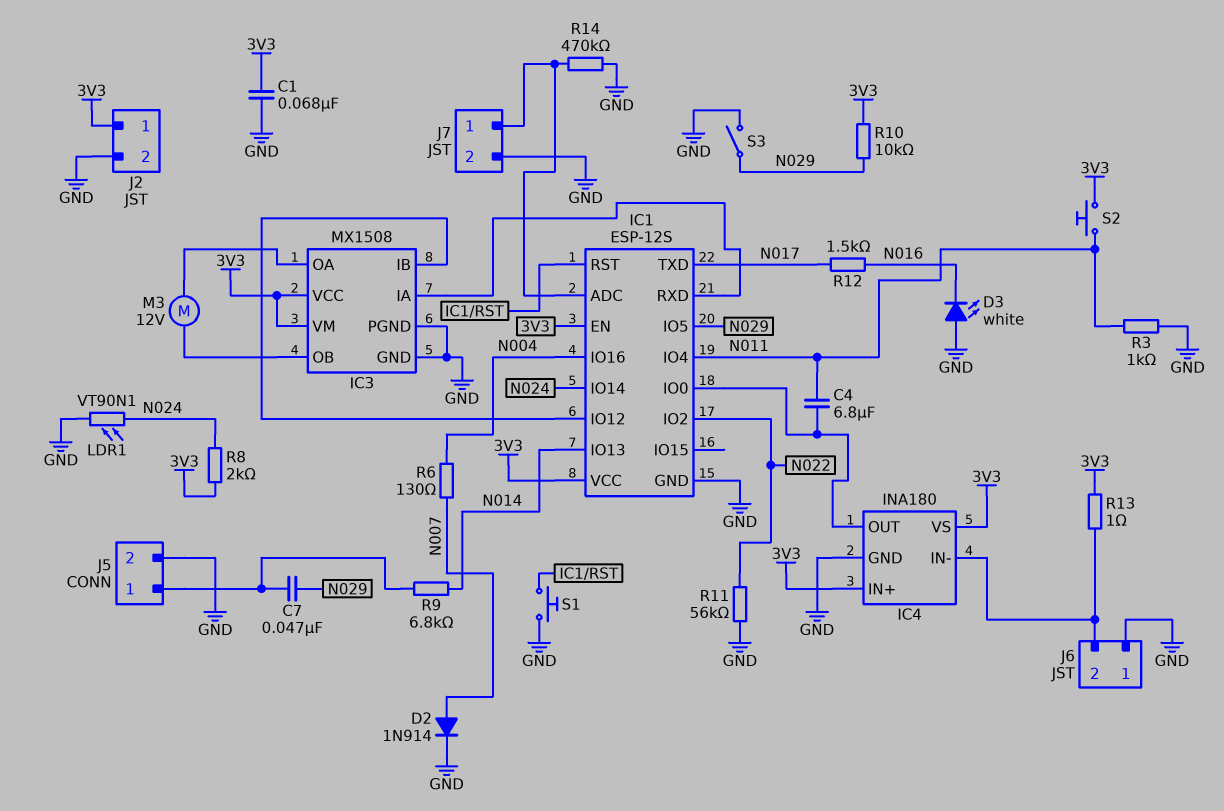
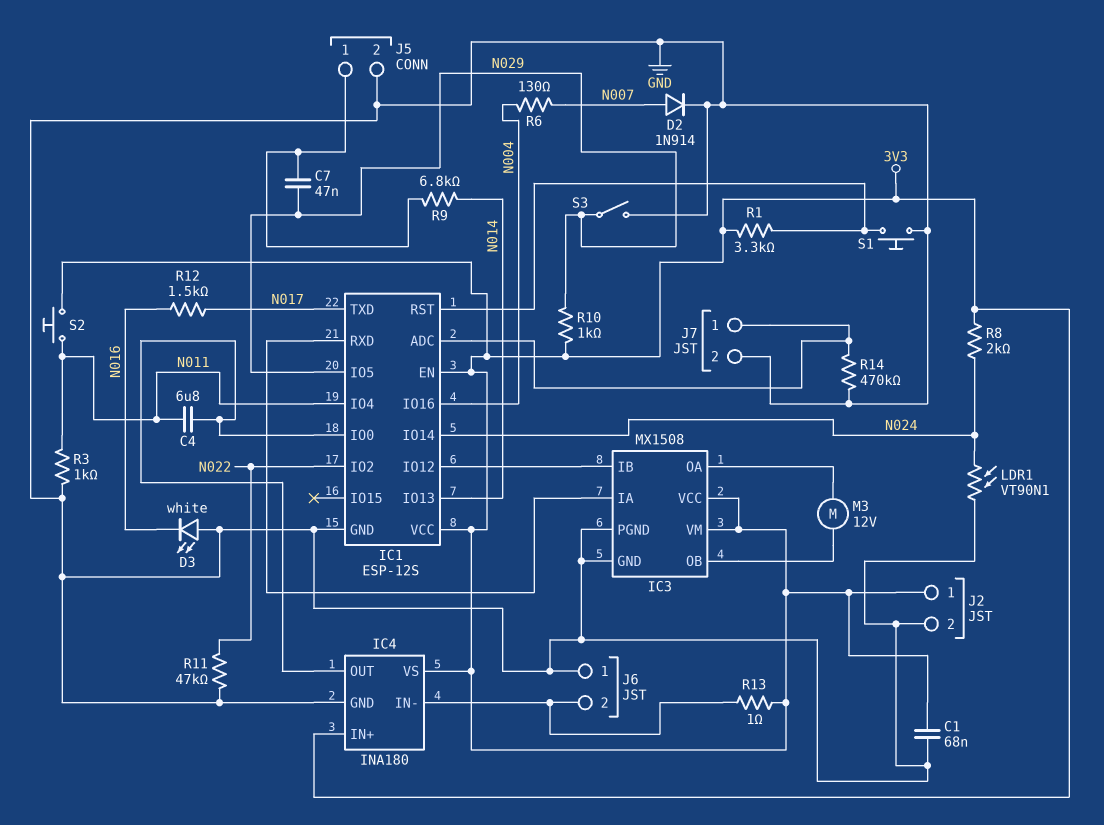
R1: none -> 3.3k (3V3, IC1/RST)
R10: 10k (3V3, N029) -> 1k (3V3, N029)
R11: 56k (GND, N022) -> 47k (GND, N022)

